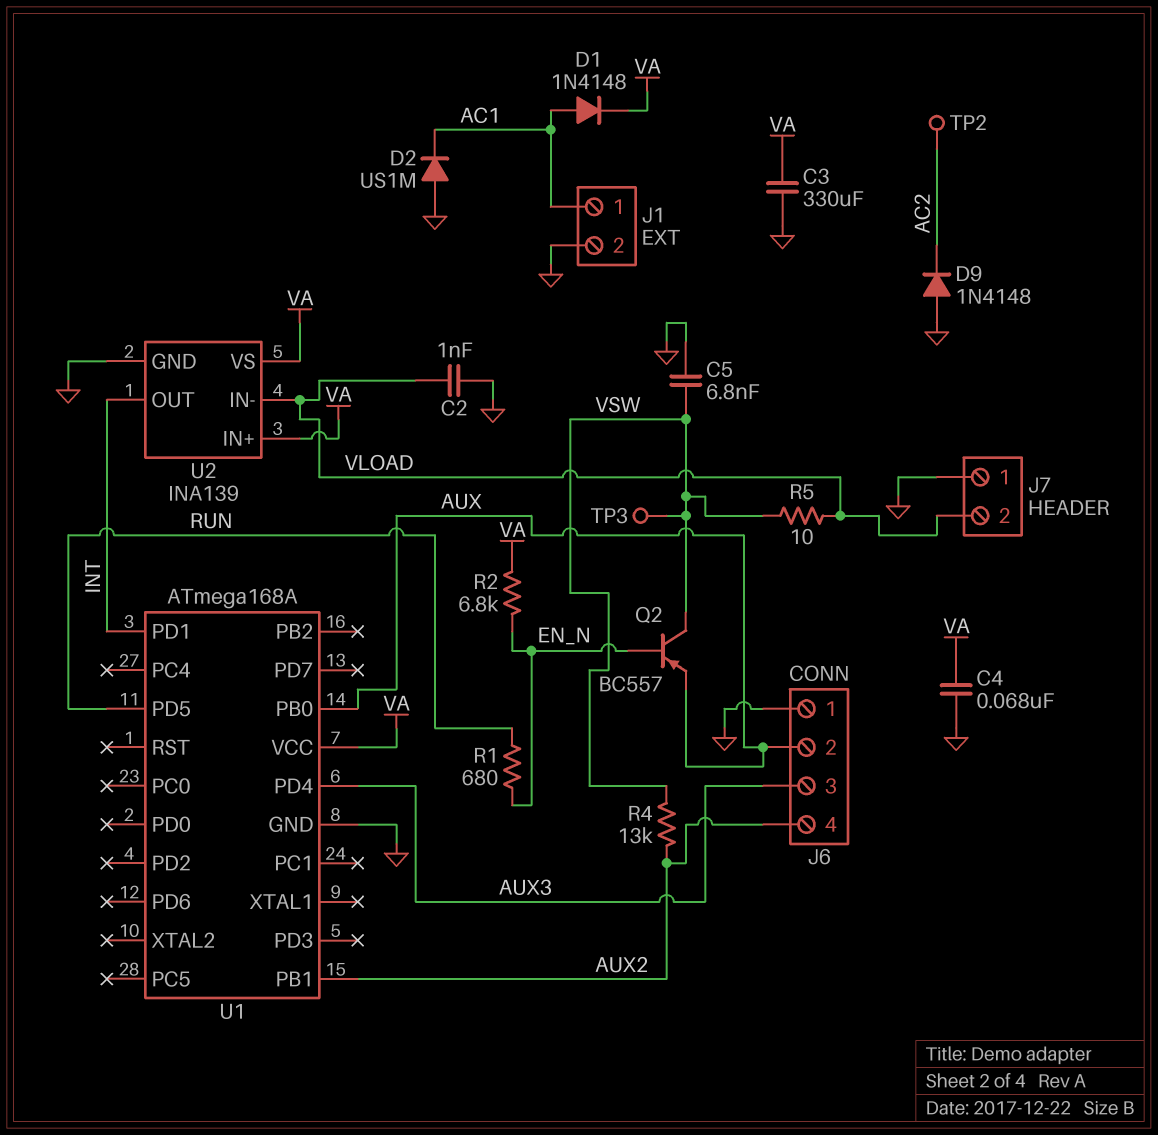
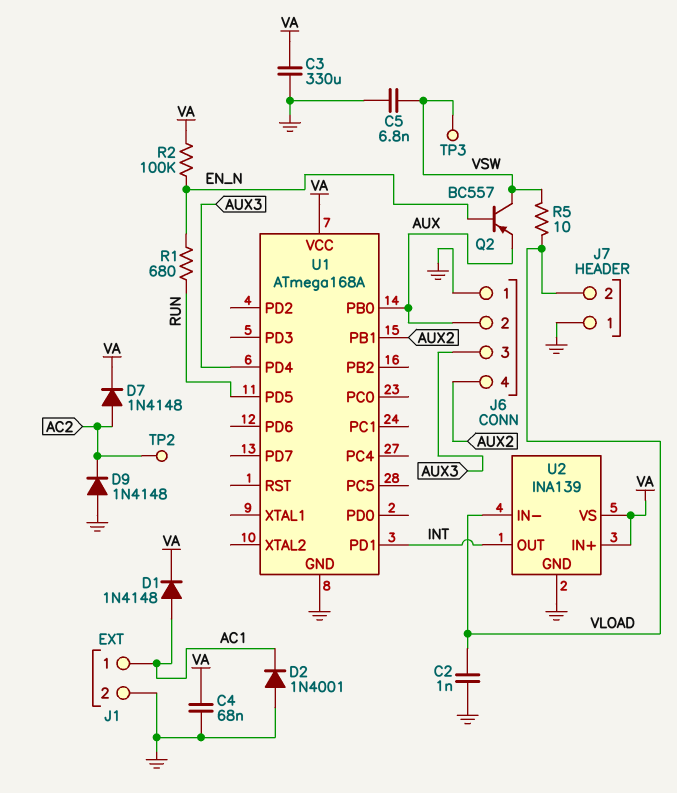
D2: diode US1M (A GND, K AC1) -> diode 1N4001 (A GND, K AC1)
D7: none -> diode 1N4148 (A AC2, K VA)
R2: 6.8k (EN_N, VA) -> 100k (EN_N, VA)
R4: 13k (AUX2, VSW) -> none

